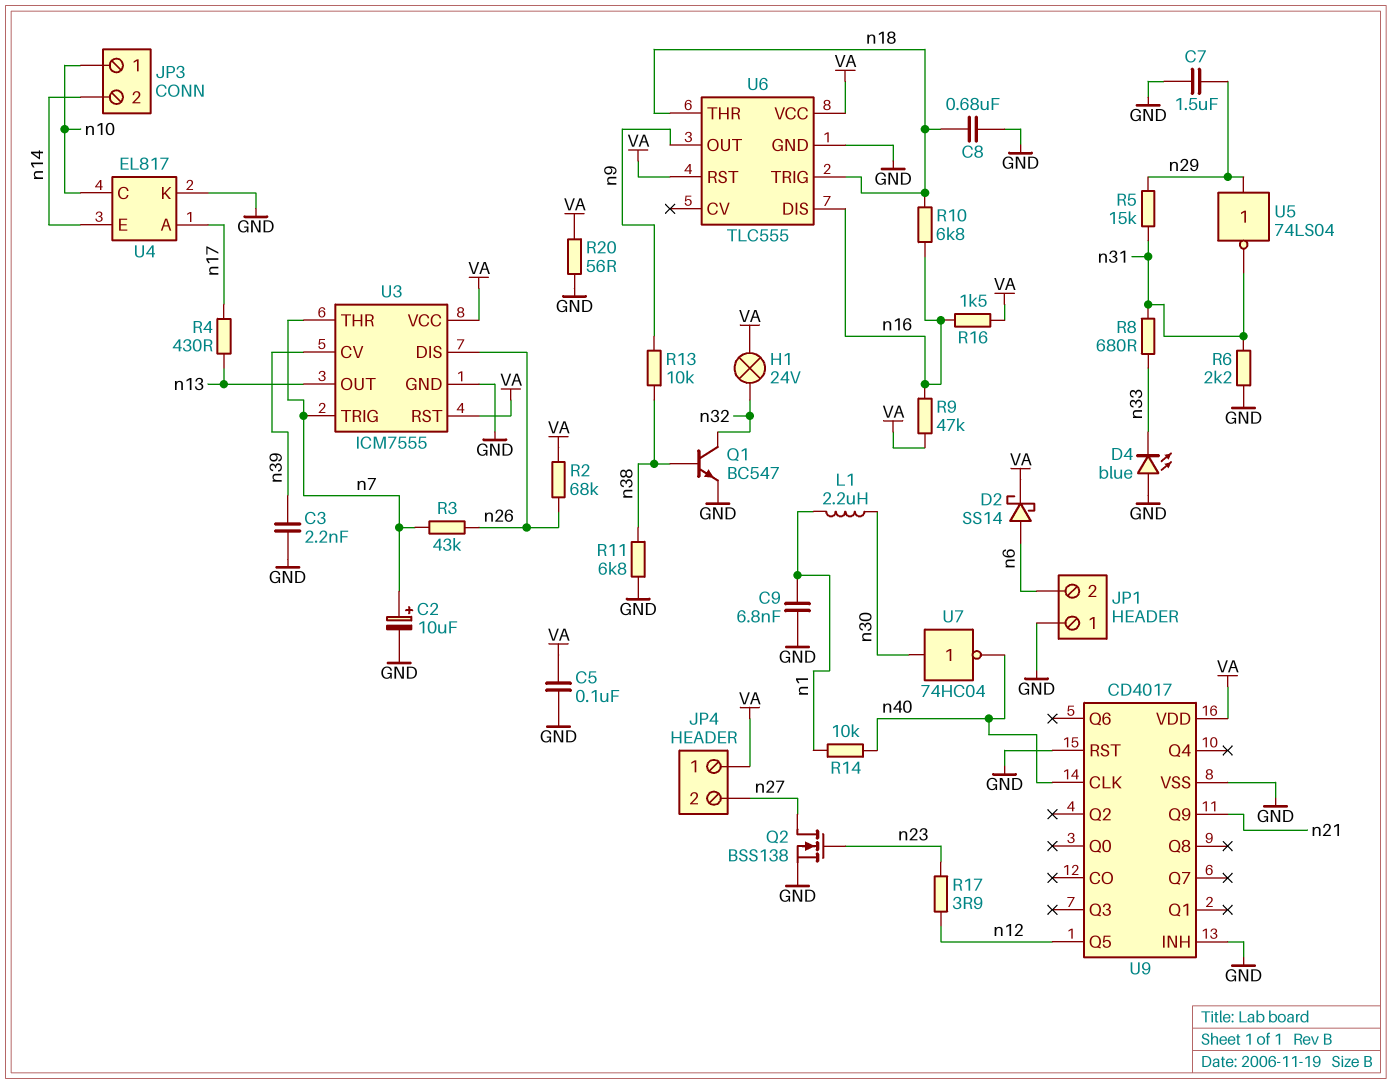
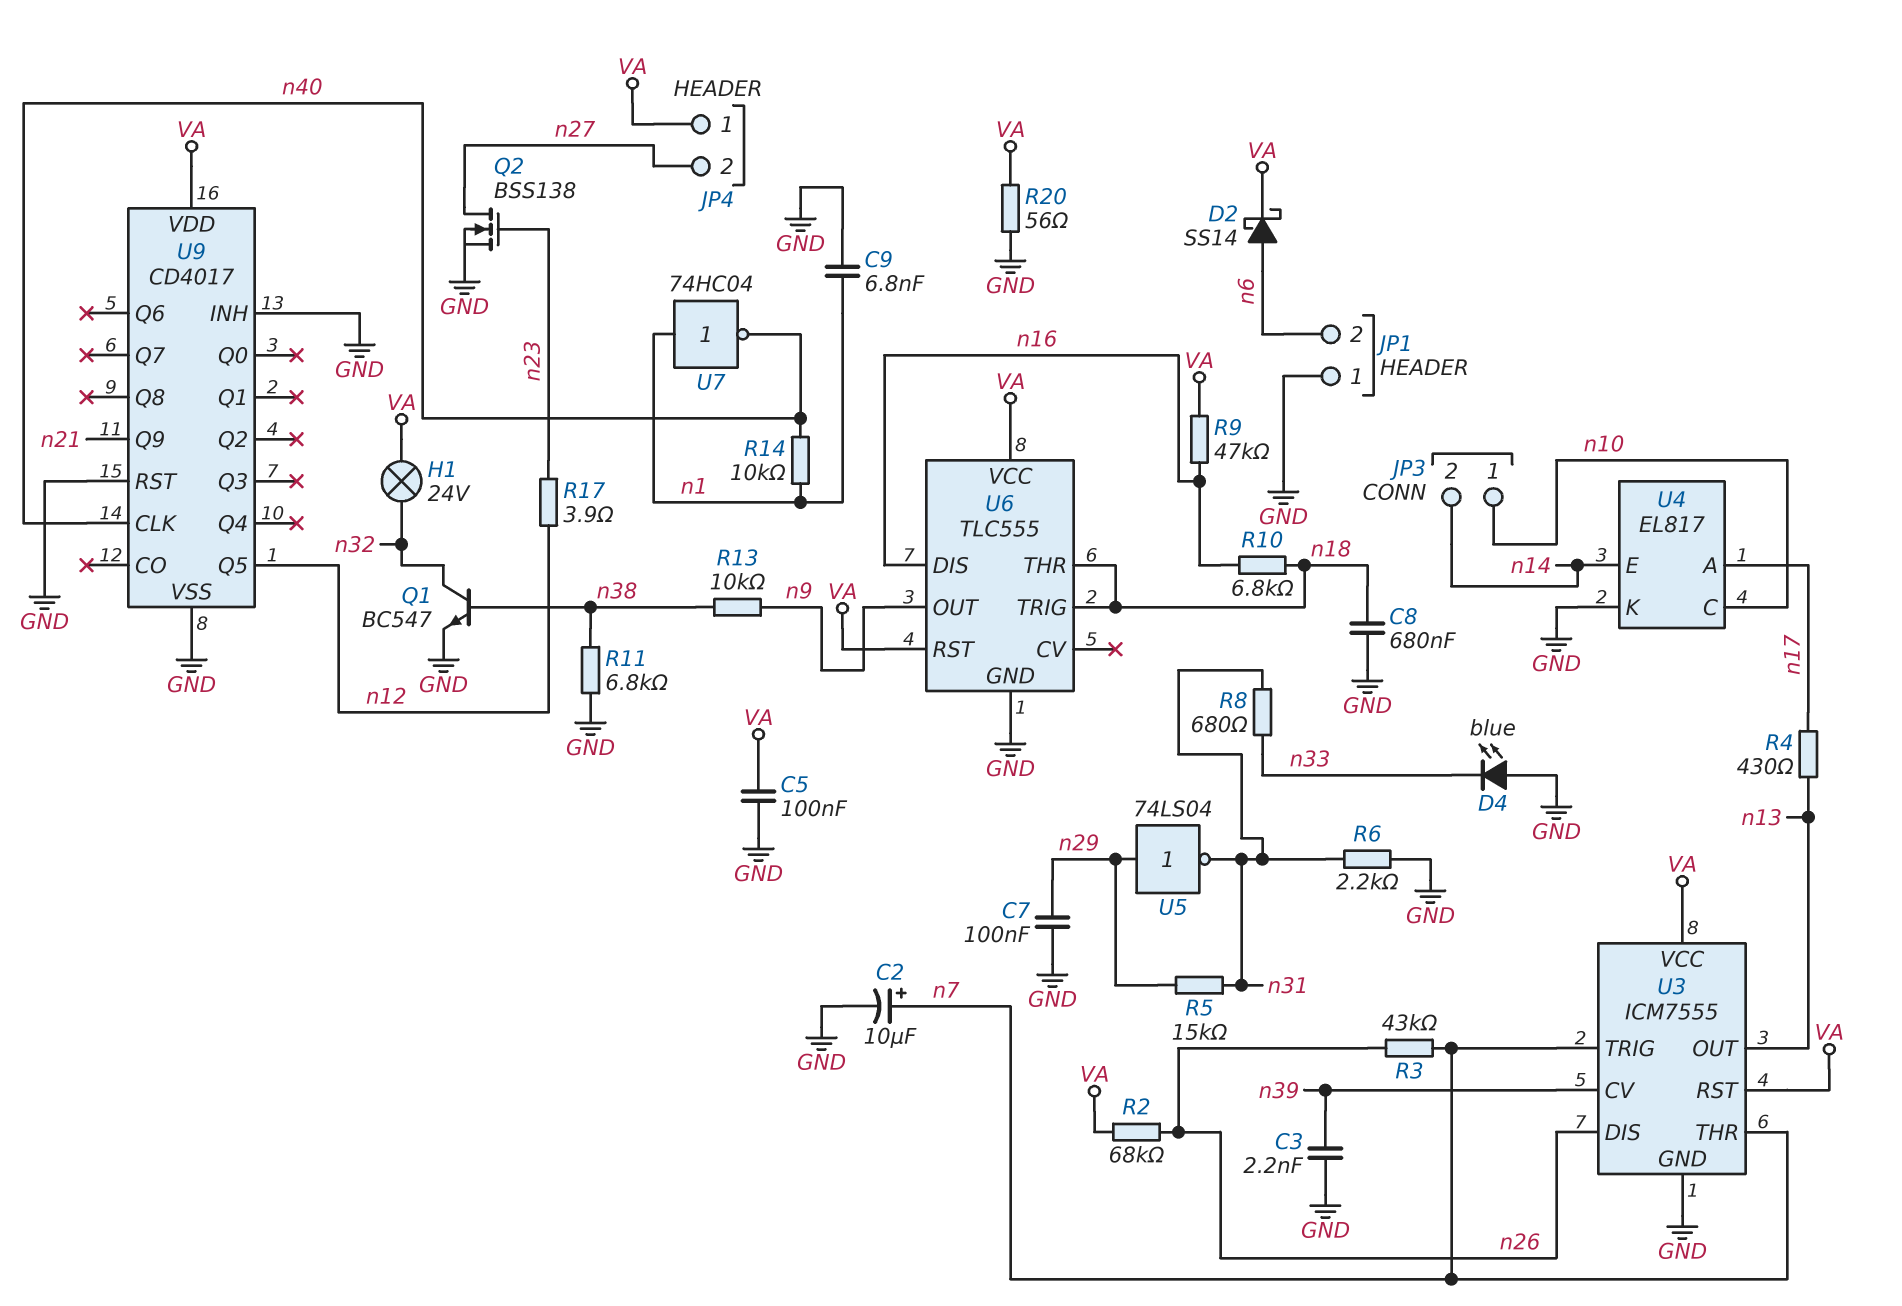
C7: 1.5uF (GND, n29) -> 100nF (GND, n29)
L1: 2.2uH (n1, n30) -> none
R16: 1.5k (VA, n16) -> none
U7: NOT 74HC04 (in n30, out n40) -> NOT 74HC04 (in n1, out n40)

